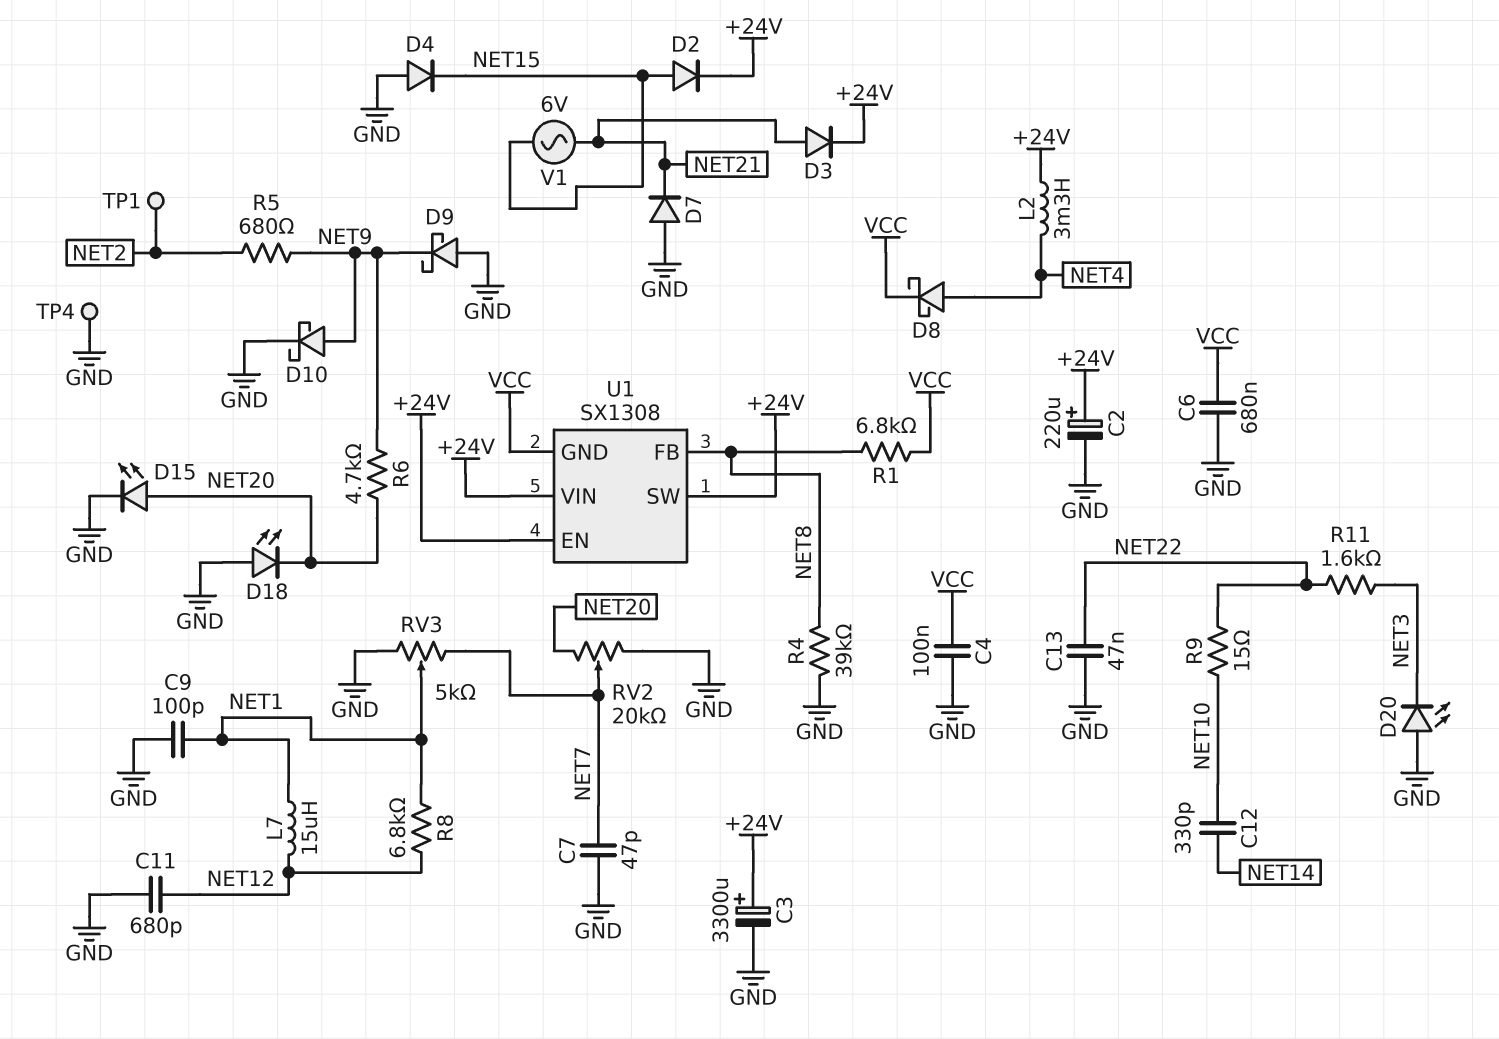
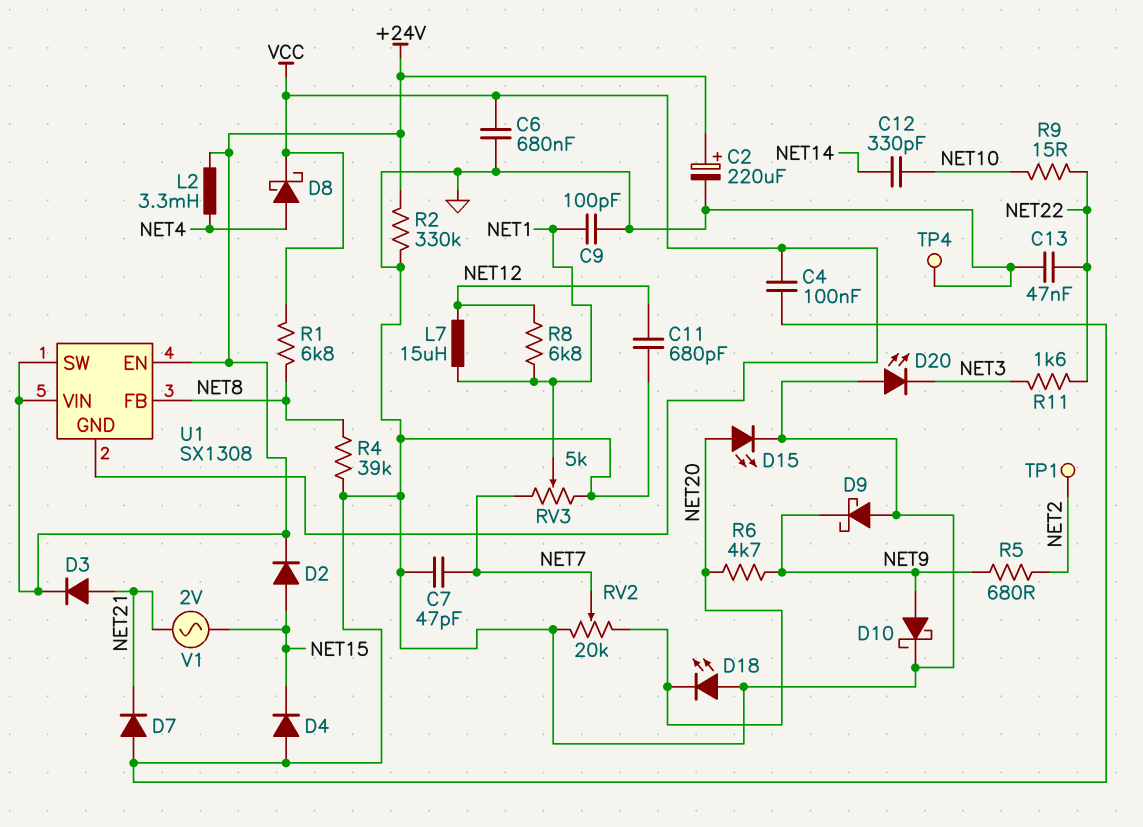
C3: 3300uF (plus +24V, minus GND) -> none
R2: none -> 330k (+24V, GND)
V1: AC 6V (NET15, NET21) -> AC 2V (NET15, NET21)

